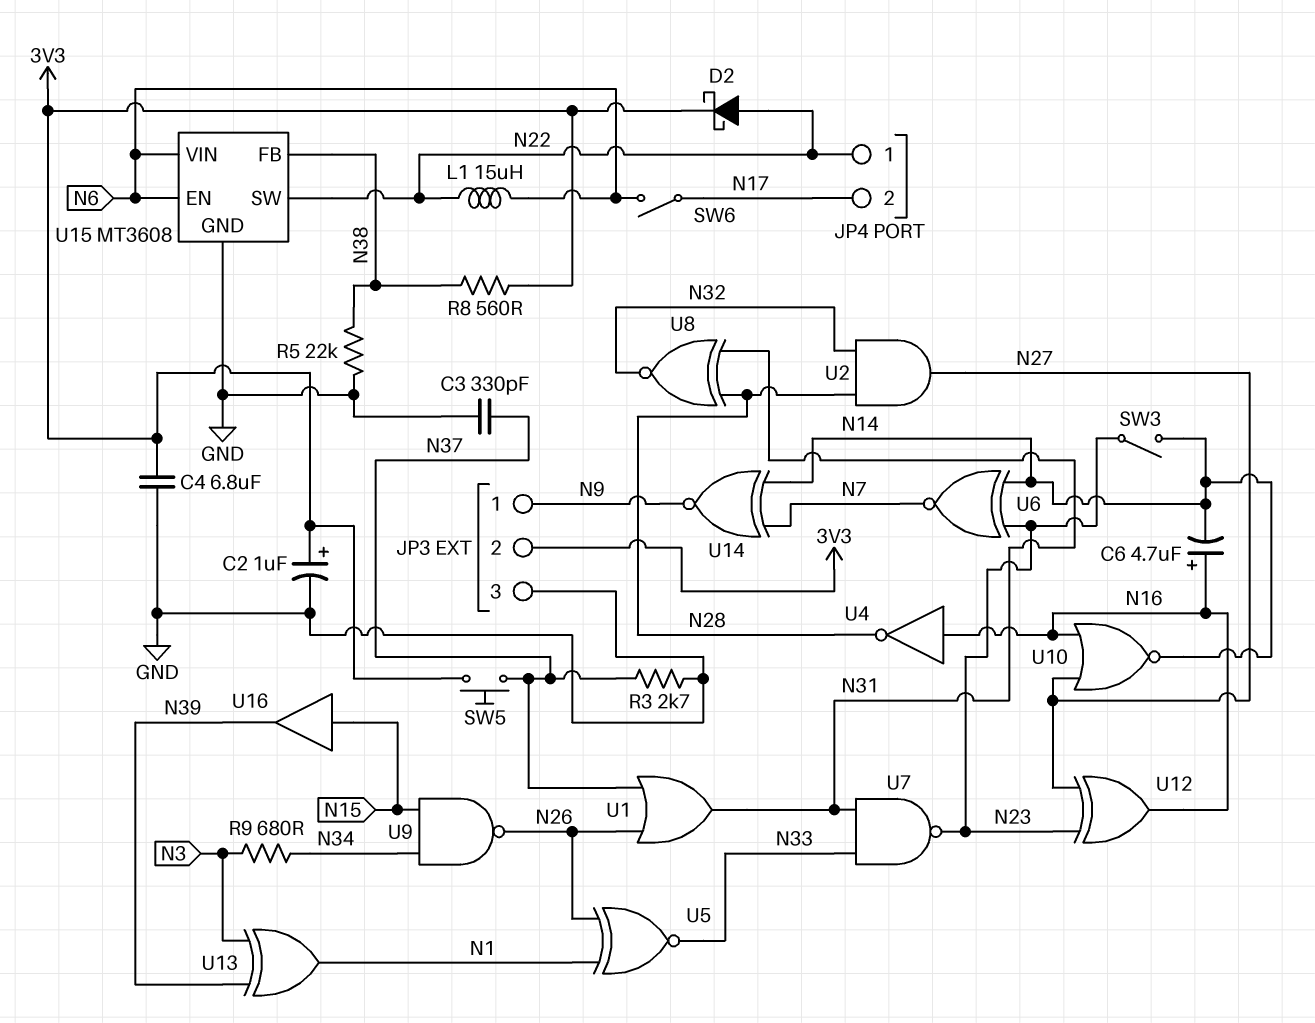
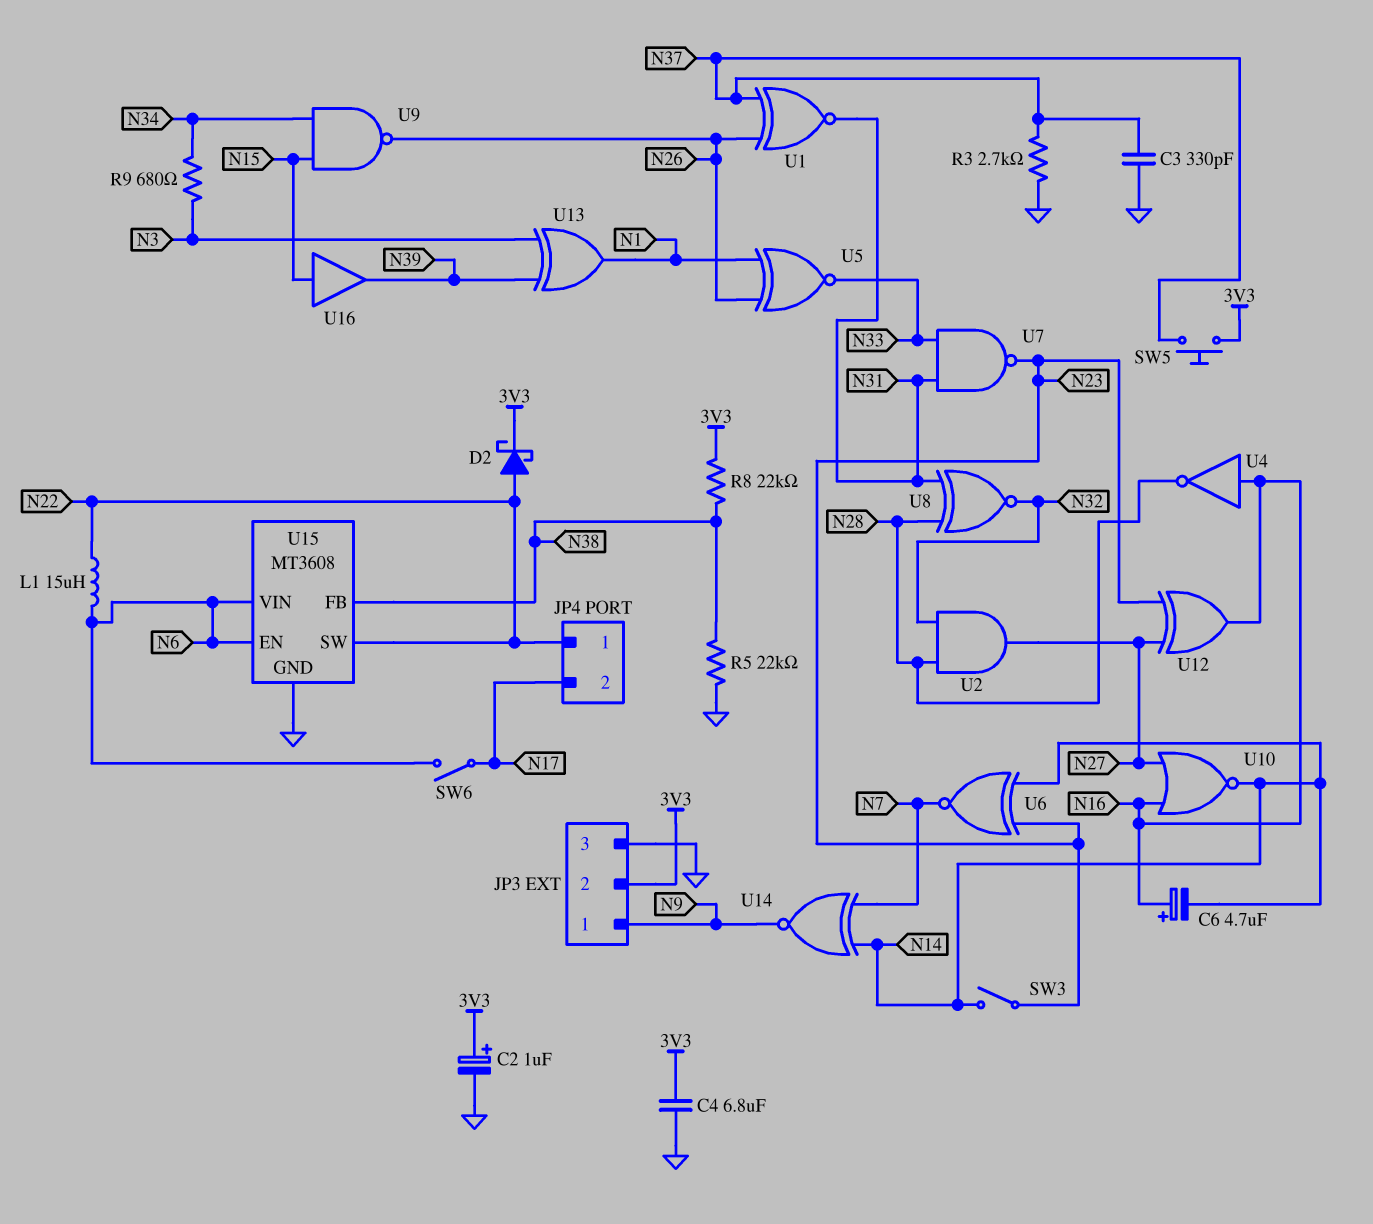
R8: 560 (3V3, N38) -> 22k (3V3, N38)
U1: OR (in N26, in N37, out N31) -> XNOR (in N26, in N37, out N31)

